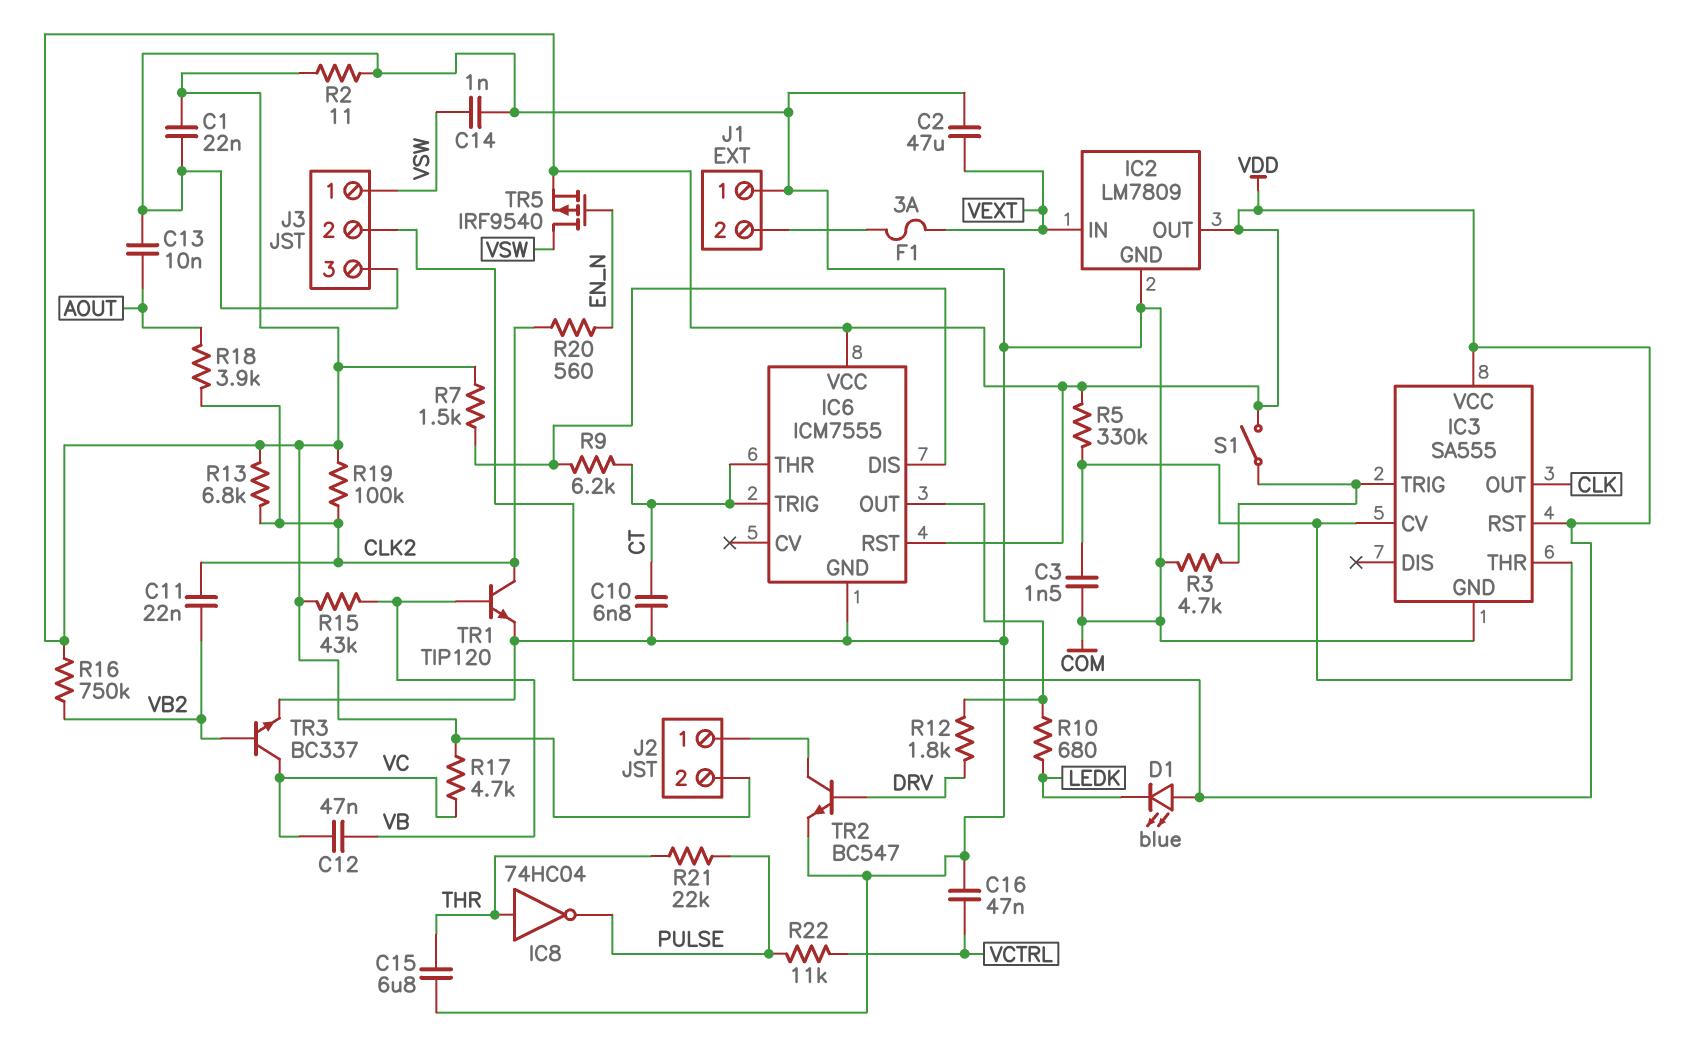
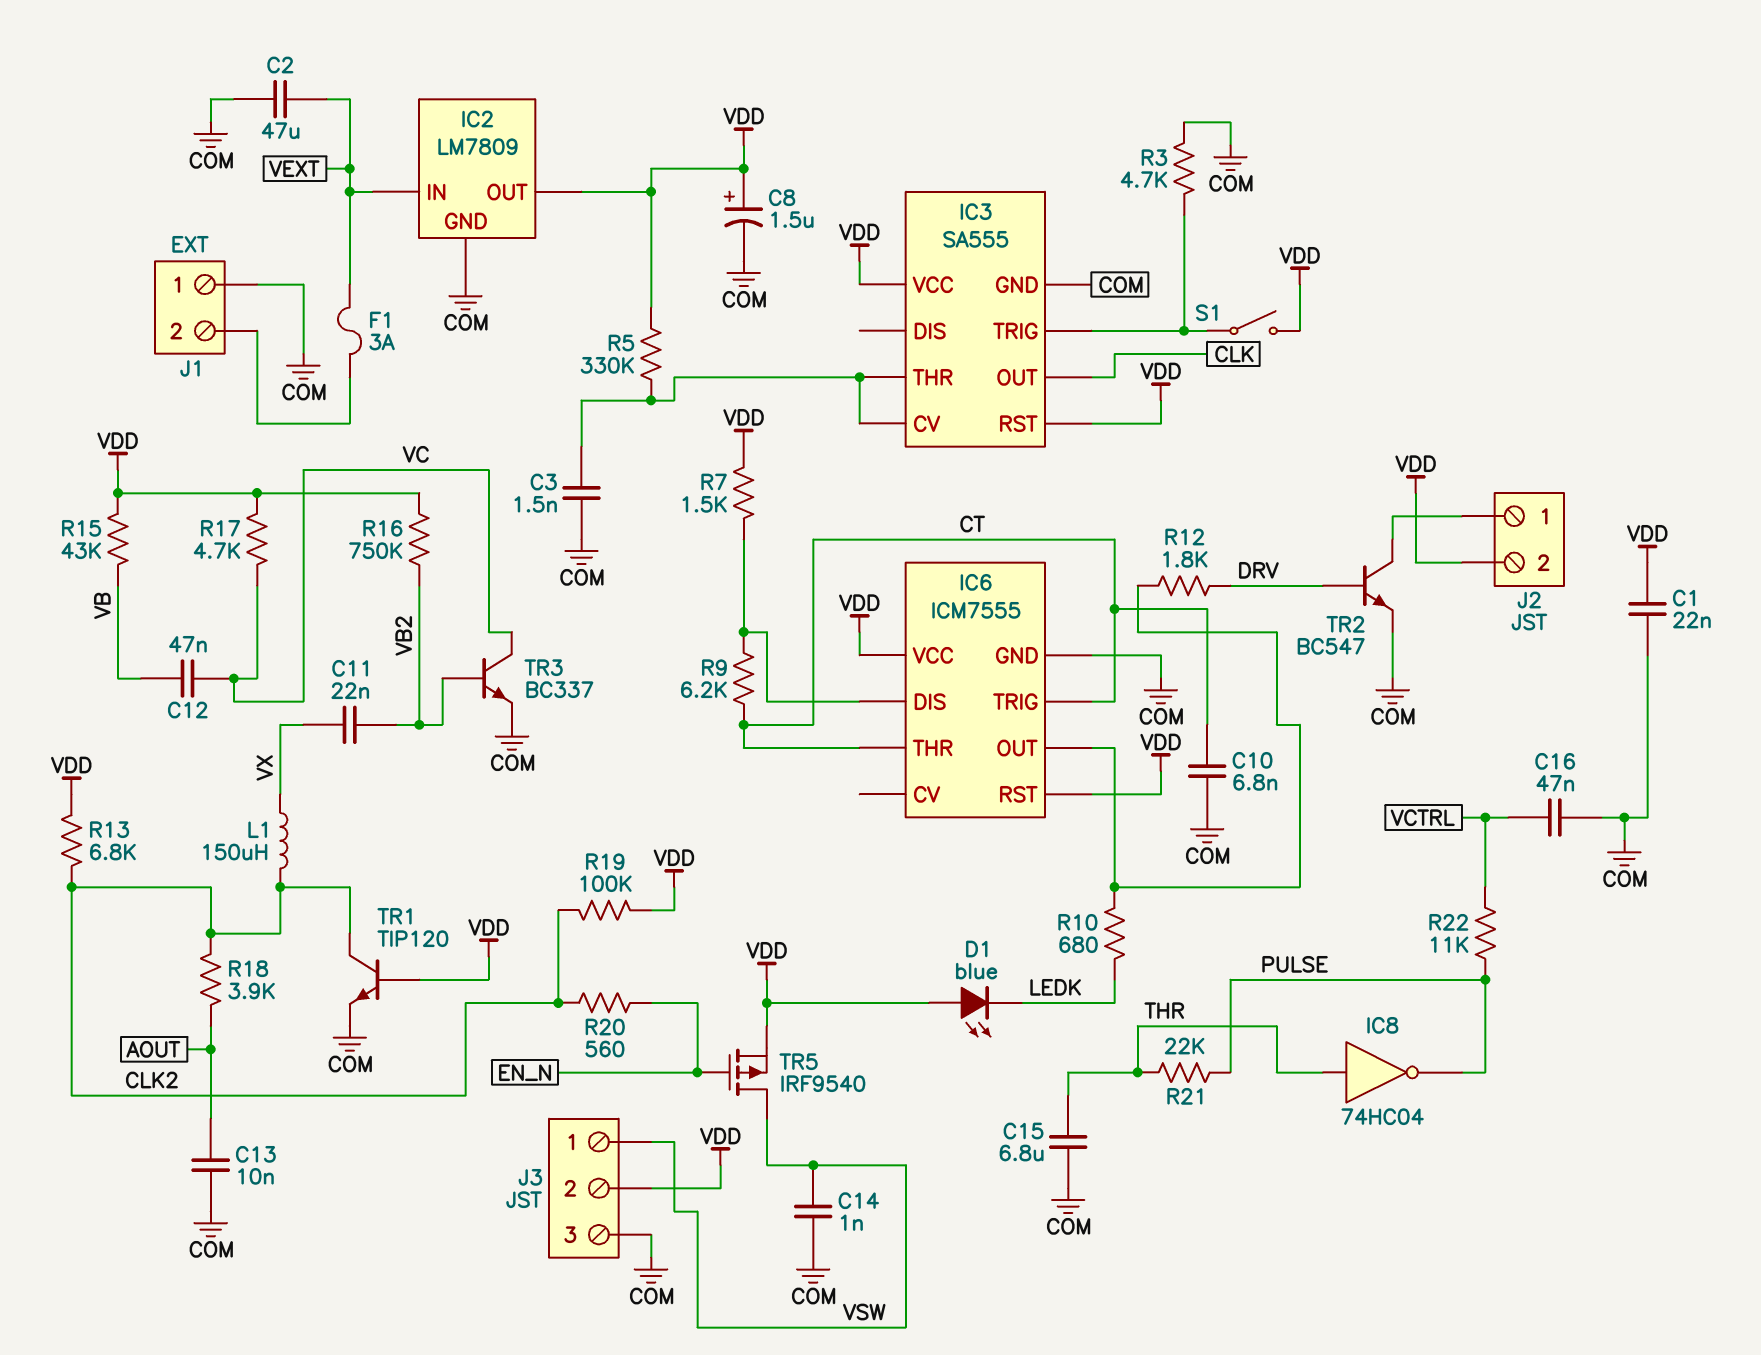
C8: none -> 1.5uF (plus VDD, minus COM)
C11: 22nF (CLK2, VB2) -> 22nF (VB2, VX)
L1: none -> 150uH (CLK2, VX)
R2: 11 (COM, VDD) -> none
TR1: NPN TIP120 (B VB, C CLK2, E COM) -> NPN TIP120 (B VDD, C CLK2, E COM)

